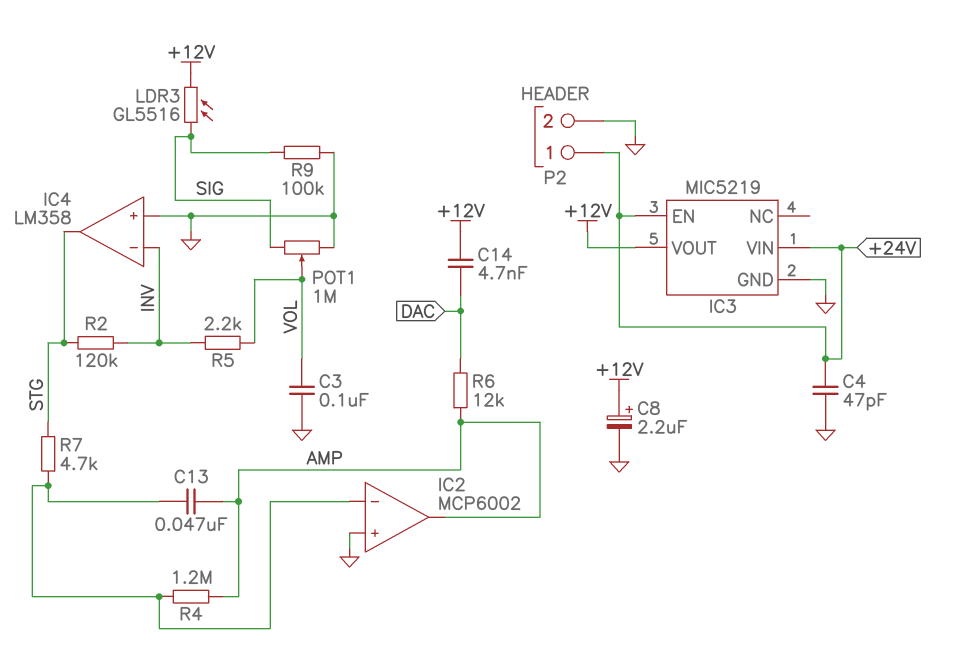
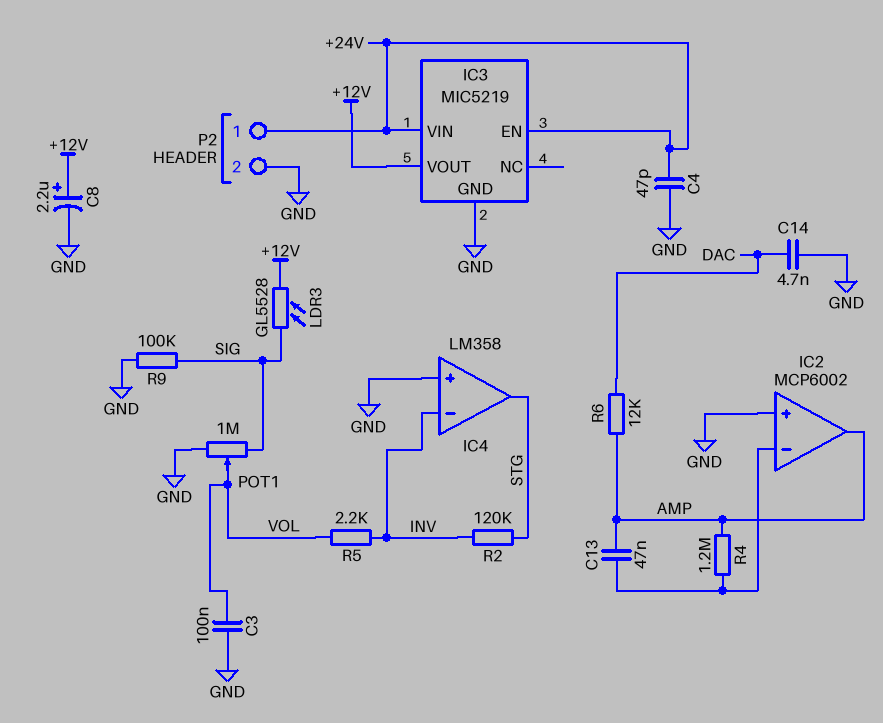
C14: 4.7nF (+12V, DAC) -> 4.7nF (DAC, GND)
LDR3: GL5516 (+12V, SIG) -> GL5528 (+12V, SIG)
R7: 4.7k (IC2/in-, STG) -> none

